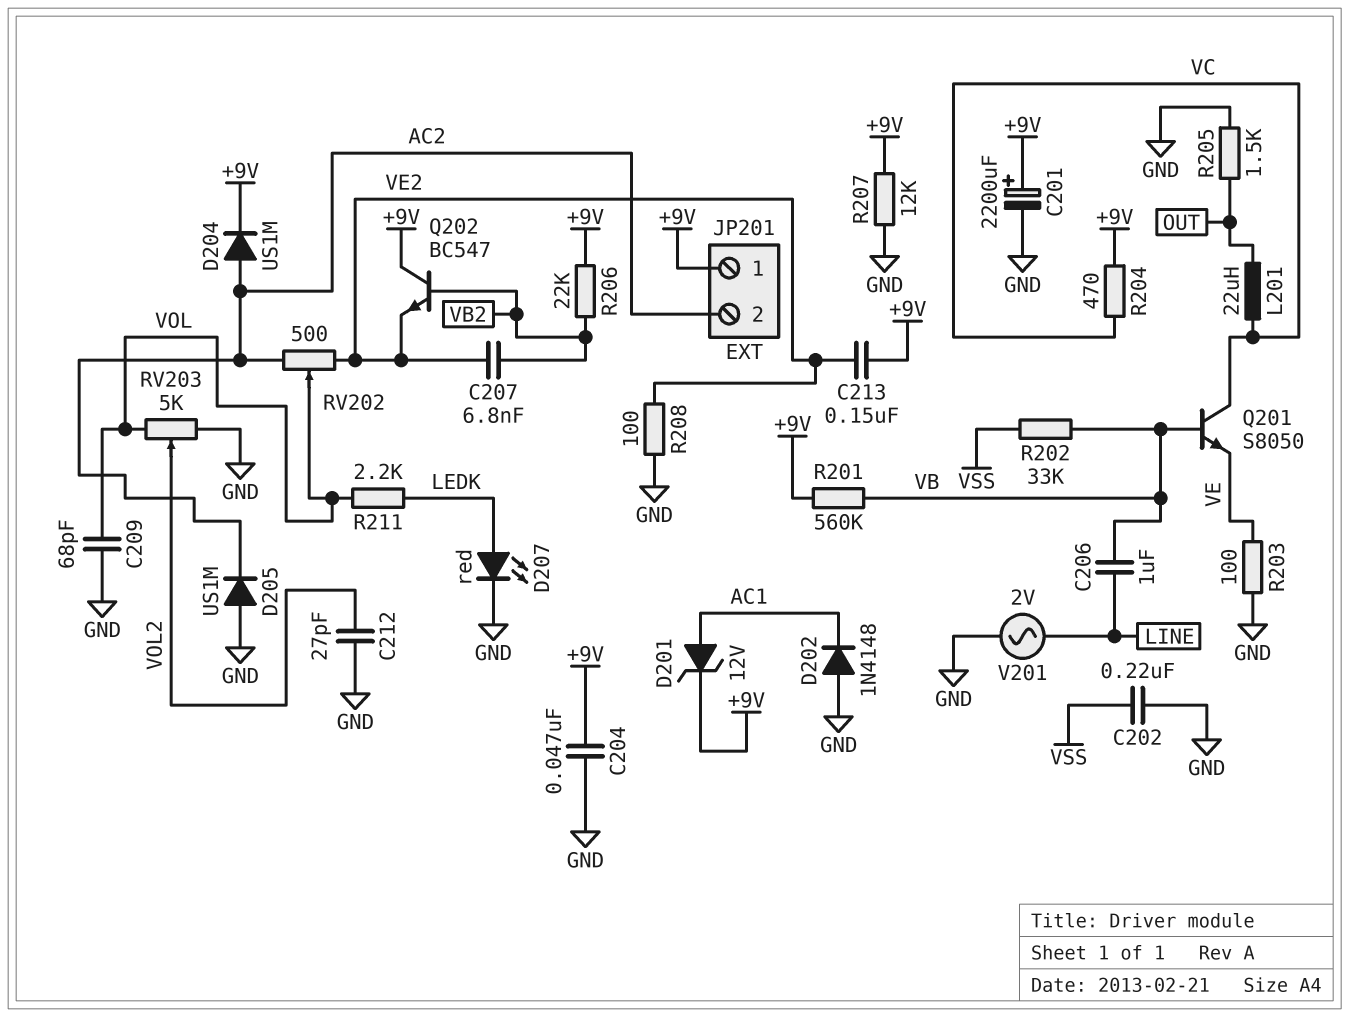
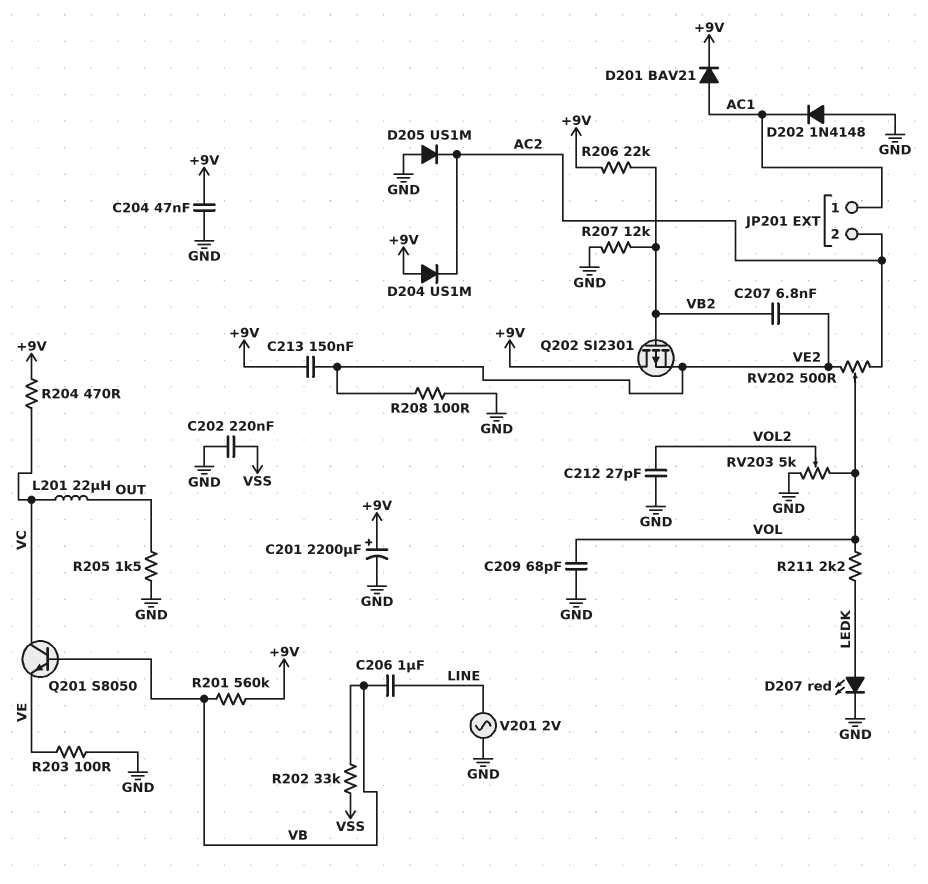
D201: zener 12V (A AC1, K +9V) -> diode BAV21 (A AC1, K +9V)
D204: diode US1M (A AC2, K +9V) -> diode US1M (A +9V, K AC2)
JP201 pin 1: +9V -> AC1
Q202: NPN BC547 (B VB2, C +9V, E VE2) -> PMOS SI2301 (G VB2, D +9V, S VE2)
R207: 12k (+9V, GND) -> 12k (GND, VB2)

